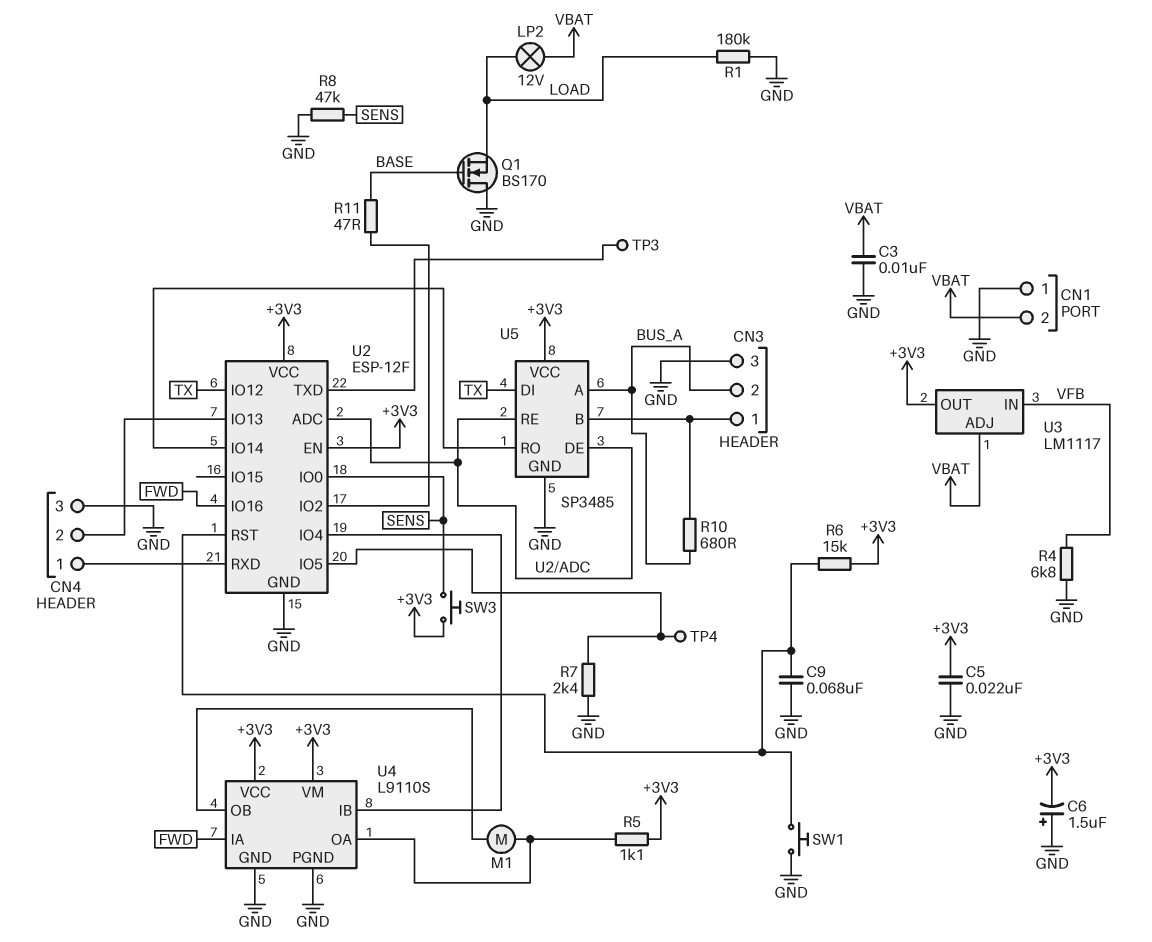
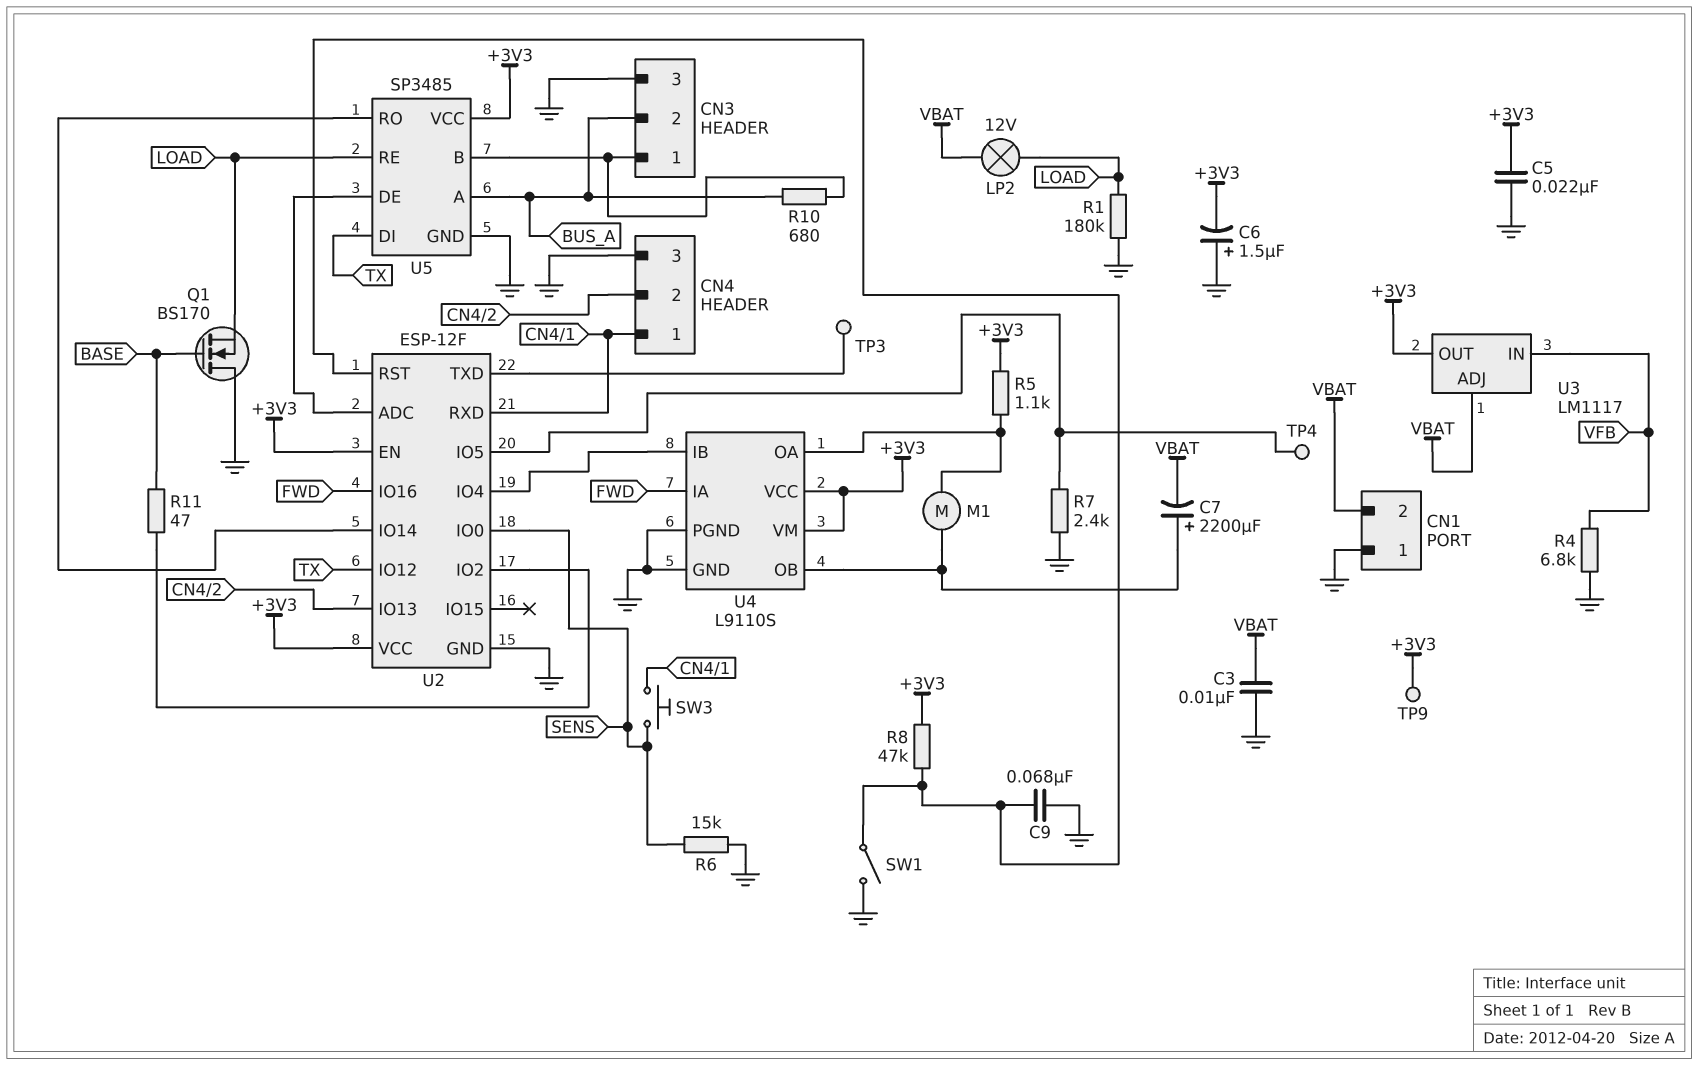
C7: none -> 2200uF (plus U4/OB, minus VBAT)
R6: 15k (+3V3, U2/RST) -> 15k (GND, SENS)
R8: 47k (GND, SENS) -> 47k (+3V3, U2/RST)
SW1: button (GND, U2/RST) -> switch (GND, U2/RST)
SW3: button (+3V3, SENS) -> button (CN4/1, SENS)
TP9: none -> test point (+3V3)
U5 pin RE: U2/ADC -> LOAD

